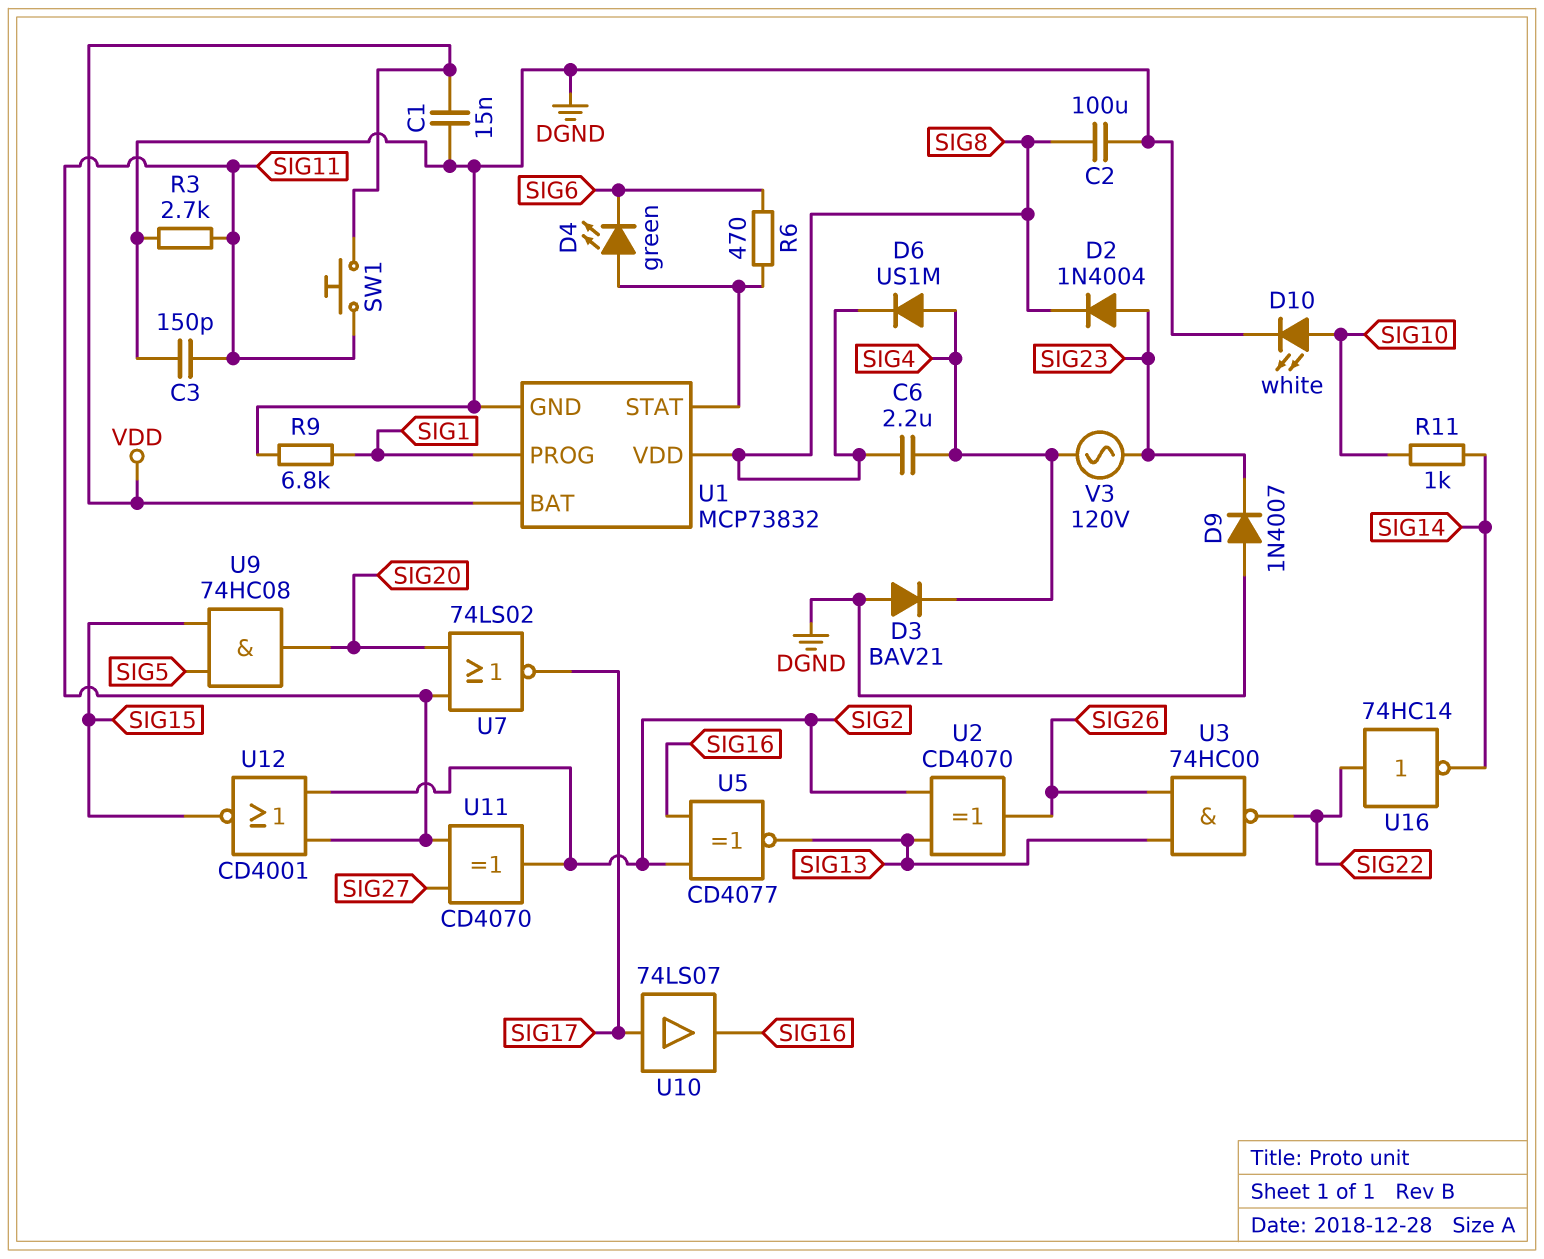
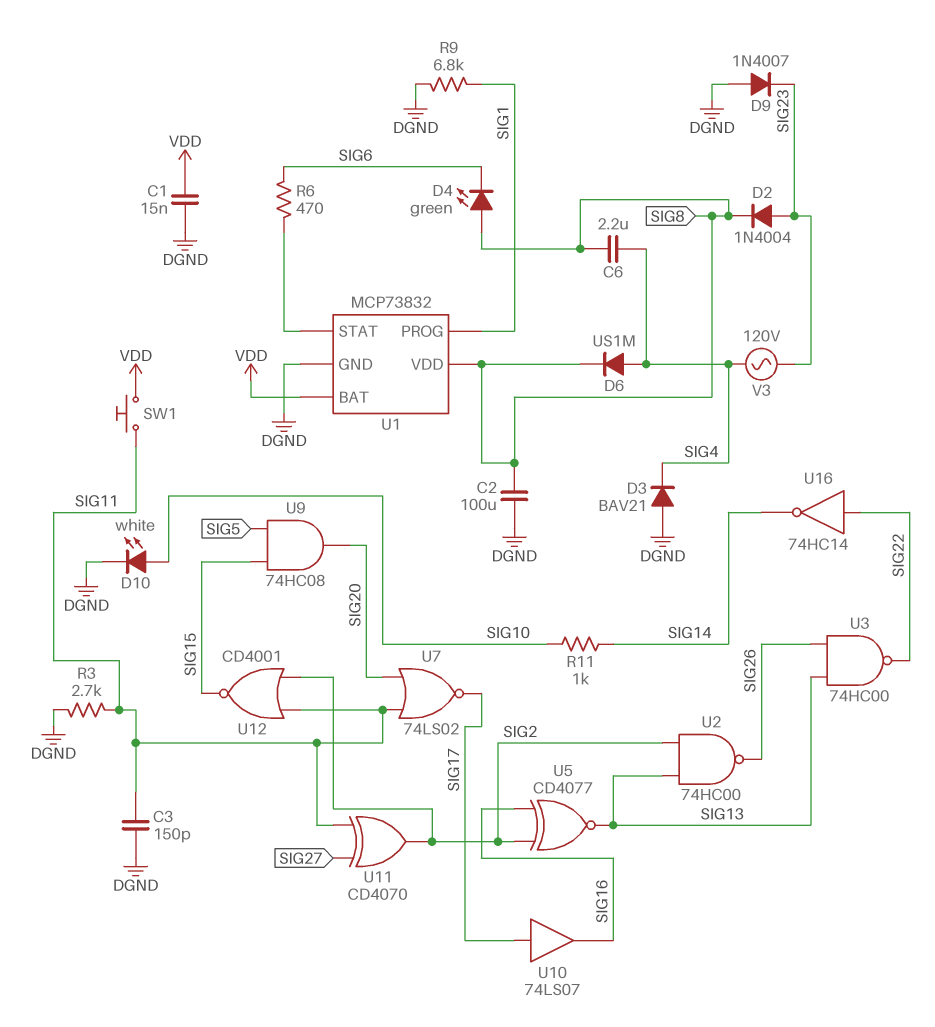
D4: LED green (A U1/STAT, K SIG6) -> LED green (A SIG8, K SIG6)
U2: XOR CD4070 (in SIG2, in SIG13, out SIG26) -> NAND 74HC00 (in SIG2, in SIG13, out SIG26)

